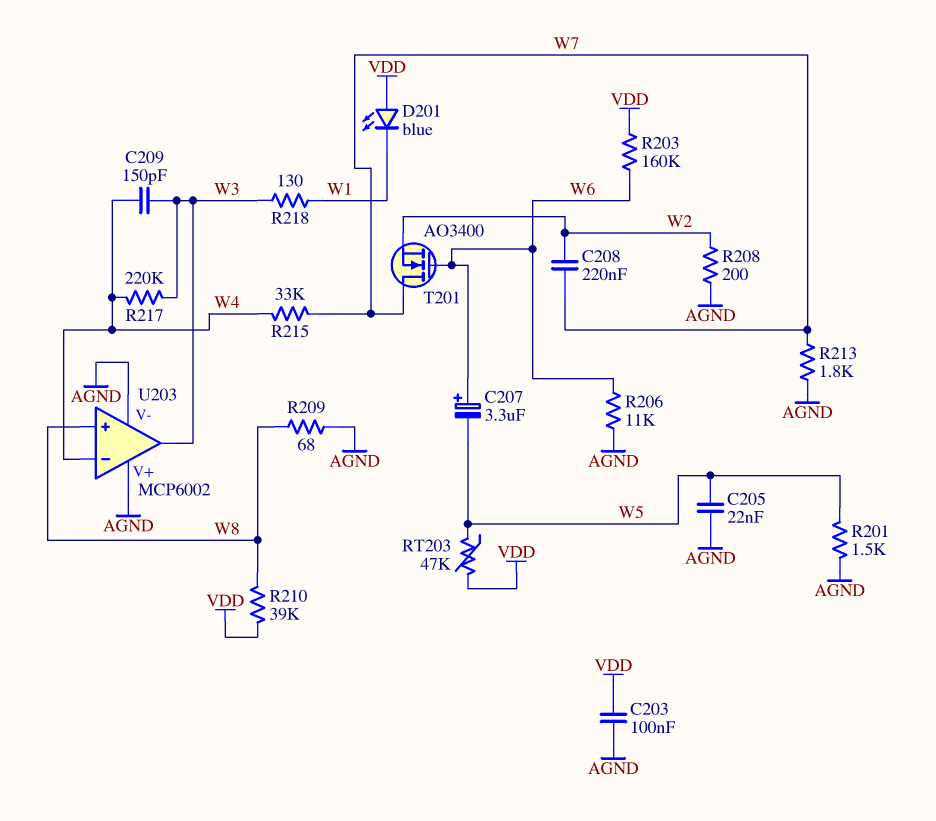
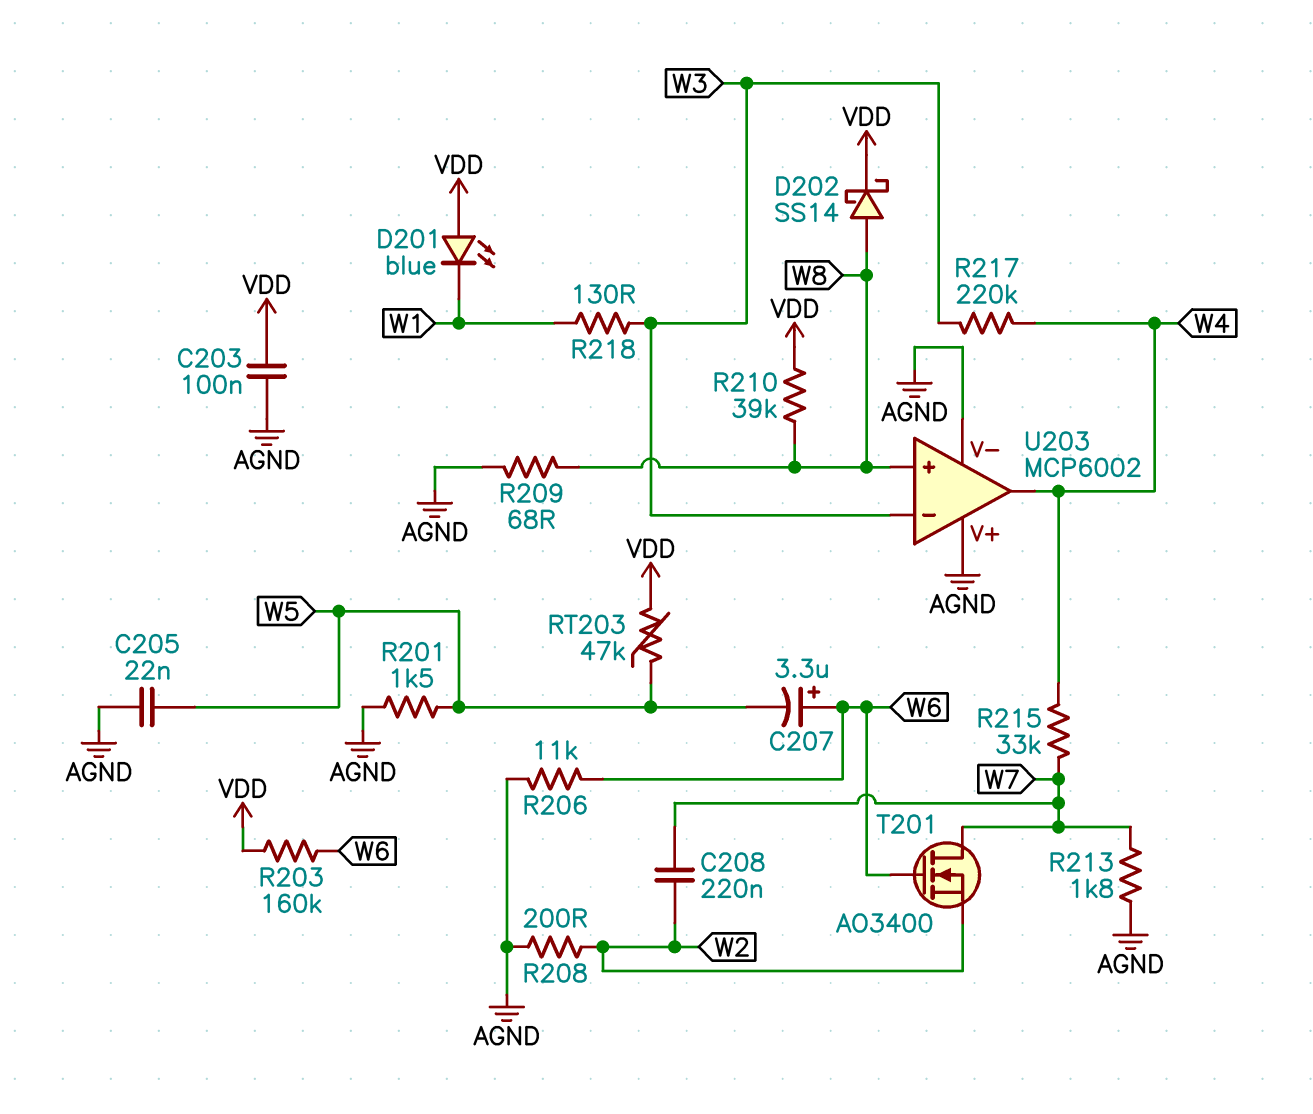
C209: 150pF (W3, W4) -> none
D202: none -> schottky SS14 (A W8, K VDD)
U203 pin in-: W4 -> W3
U203 pin out: W3 -> W4

